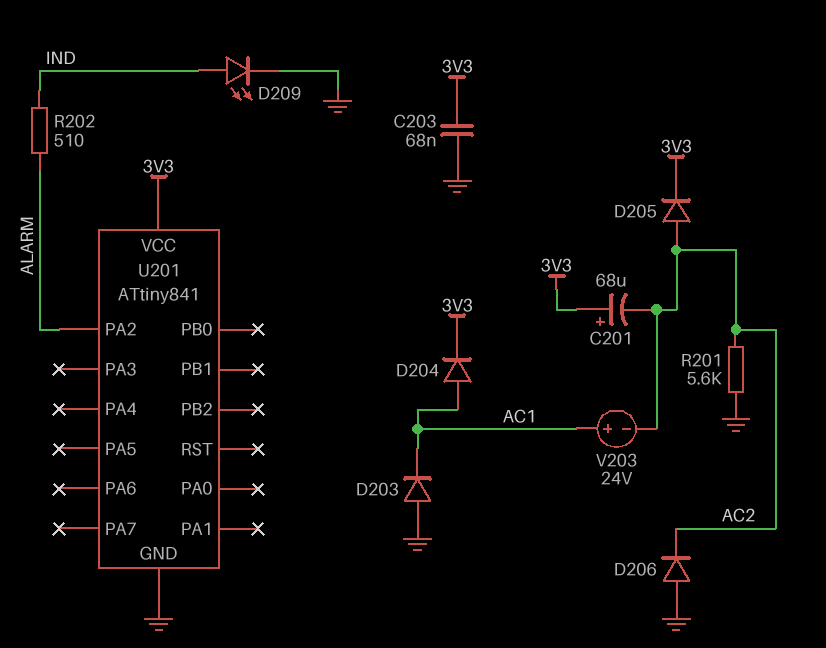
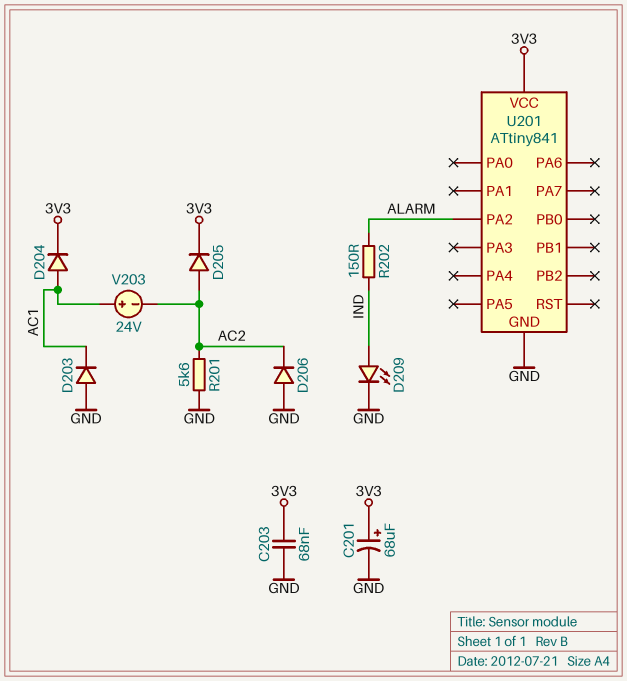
C201: 68uF (plus 3V3, minus AC2) -> 68uF (plus 3V3, minus GND)
R202: 510 (ALARM, IND) -> 150 (ALARM, IND)

